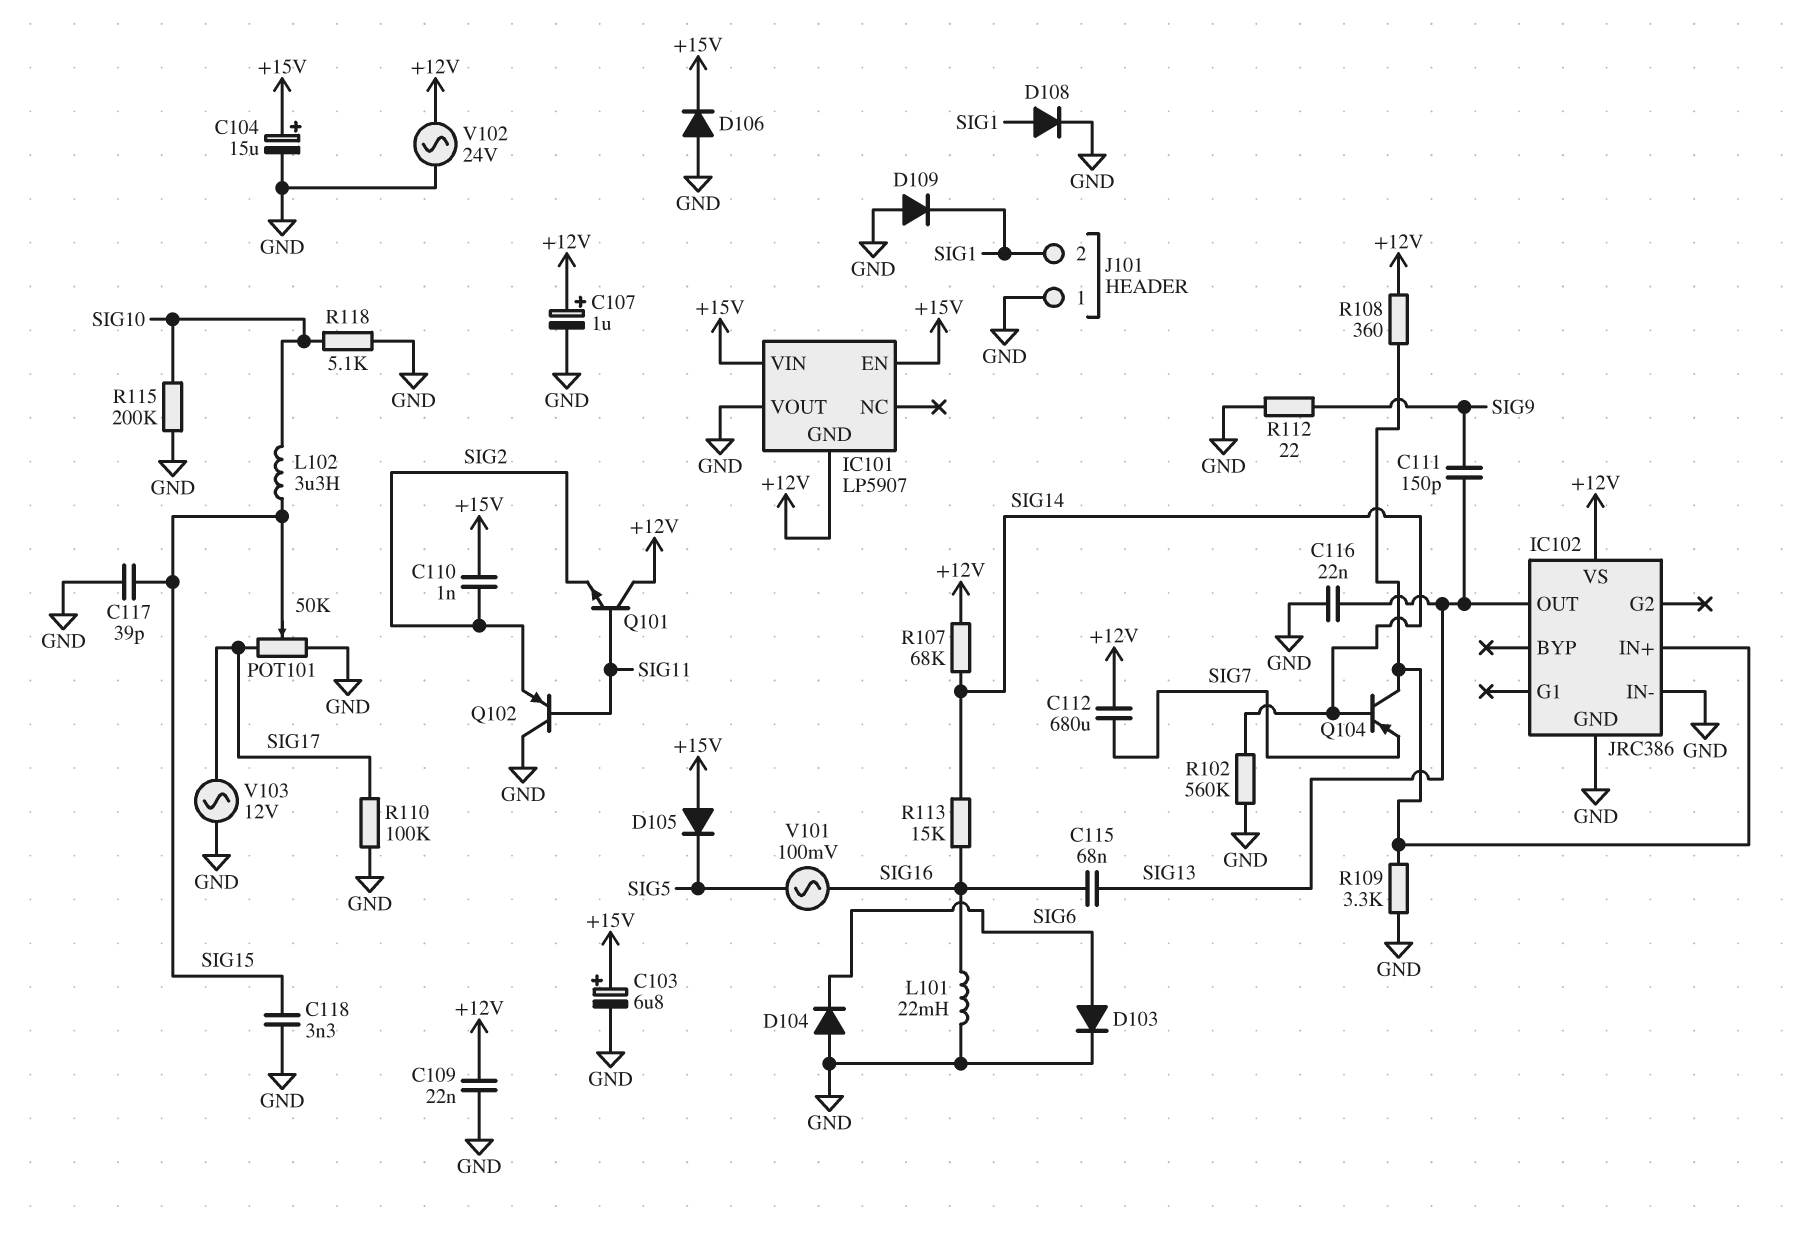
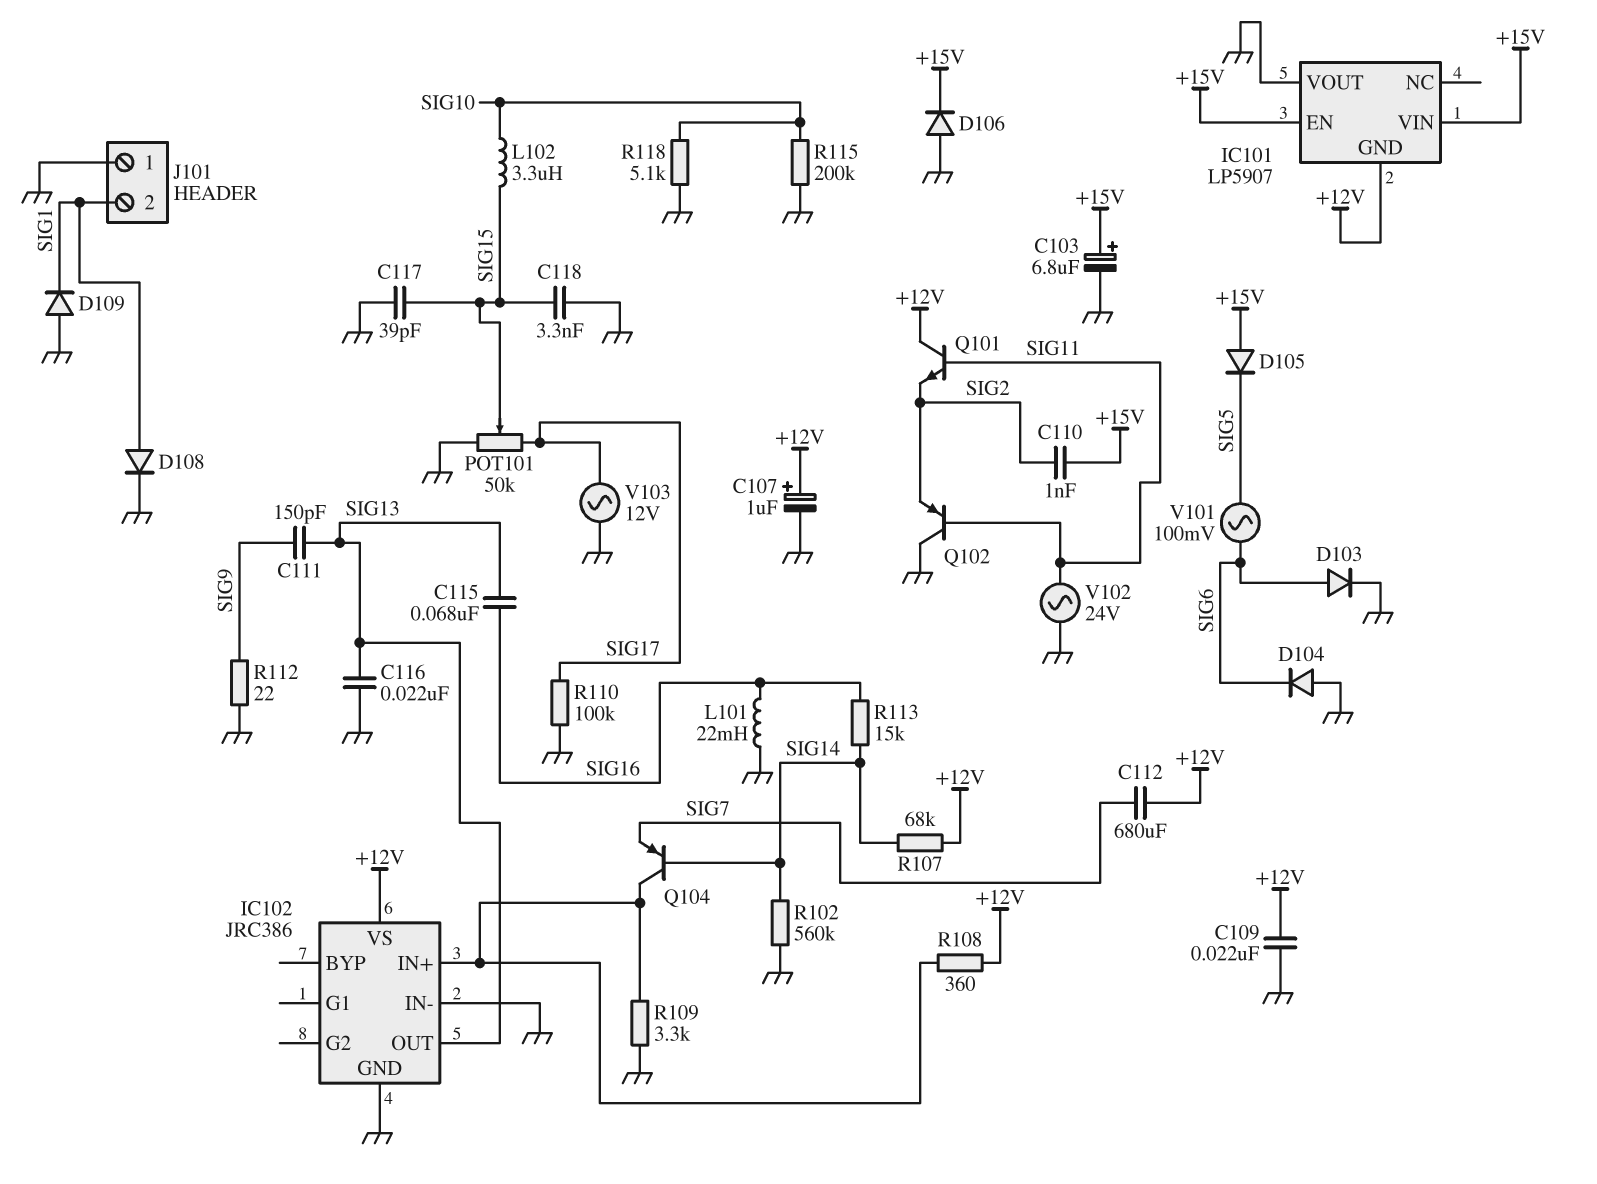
C104: 15uF (plus +15V, minus GND) -> none
V101: AC 100mV (SIG5, SIG16) -> AC 100mV (SIG5, SIG6)
V102: AC 24V (+12V, GND) -> AC 24V (GND, SIG11)

